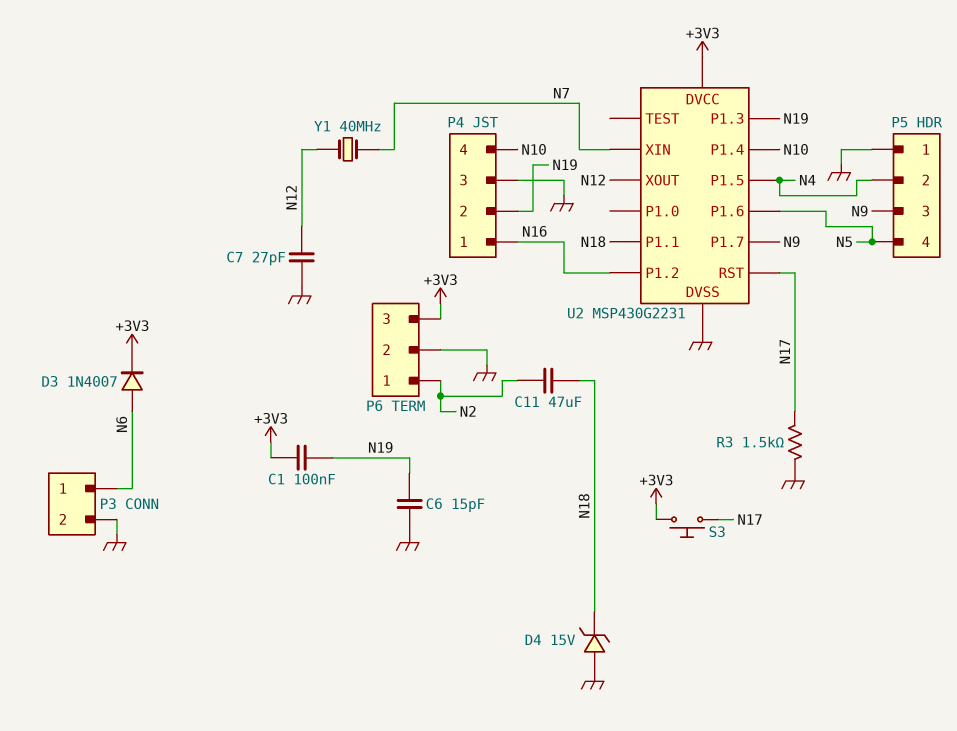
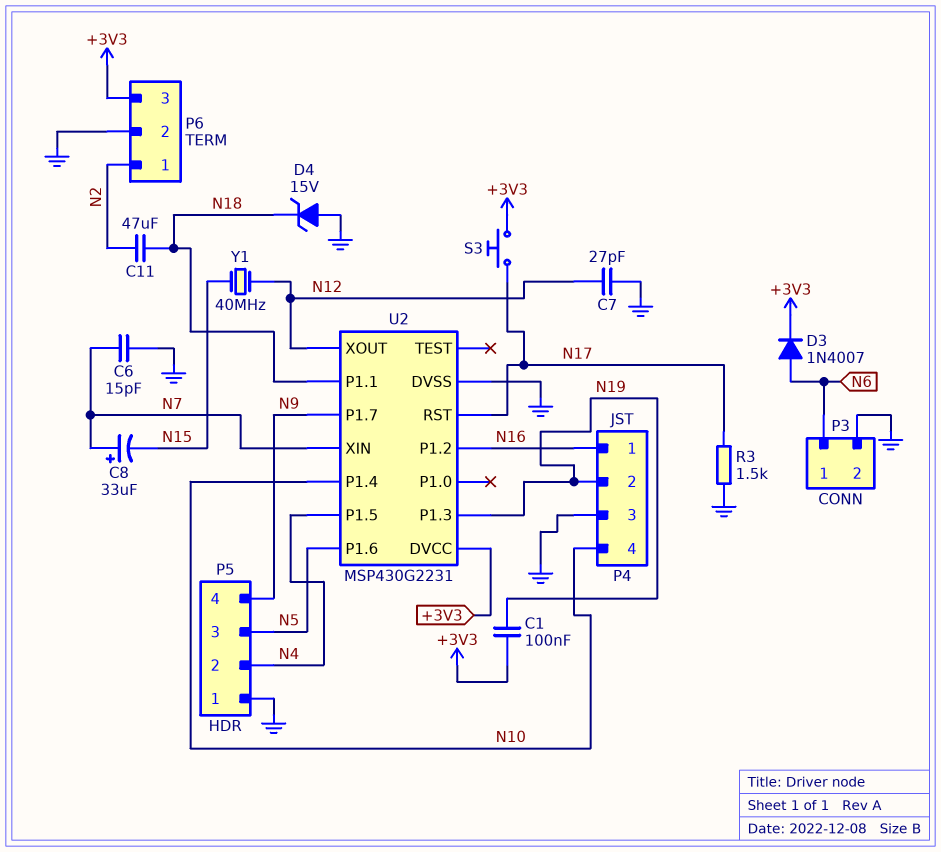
C6: 15pF (GND, N19) -> 15pF (GND, N7)
C8: none -> 33uF (plus N7, minus N15)
P5 pin 3: N9 -> N5
P5 pin 4: N5 -> N9
Y1: 40MHz (N7, N12) -> 40MHz (N12, N15)

